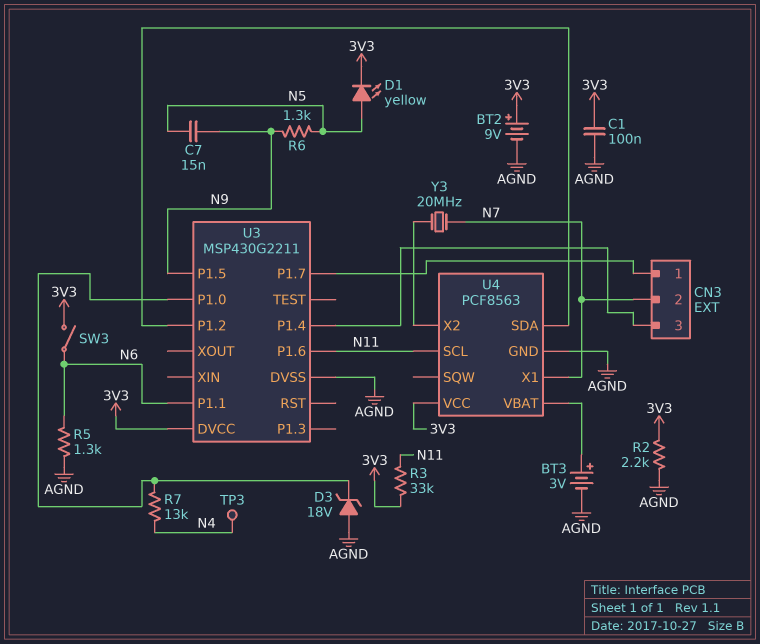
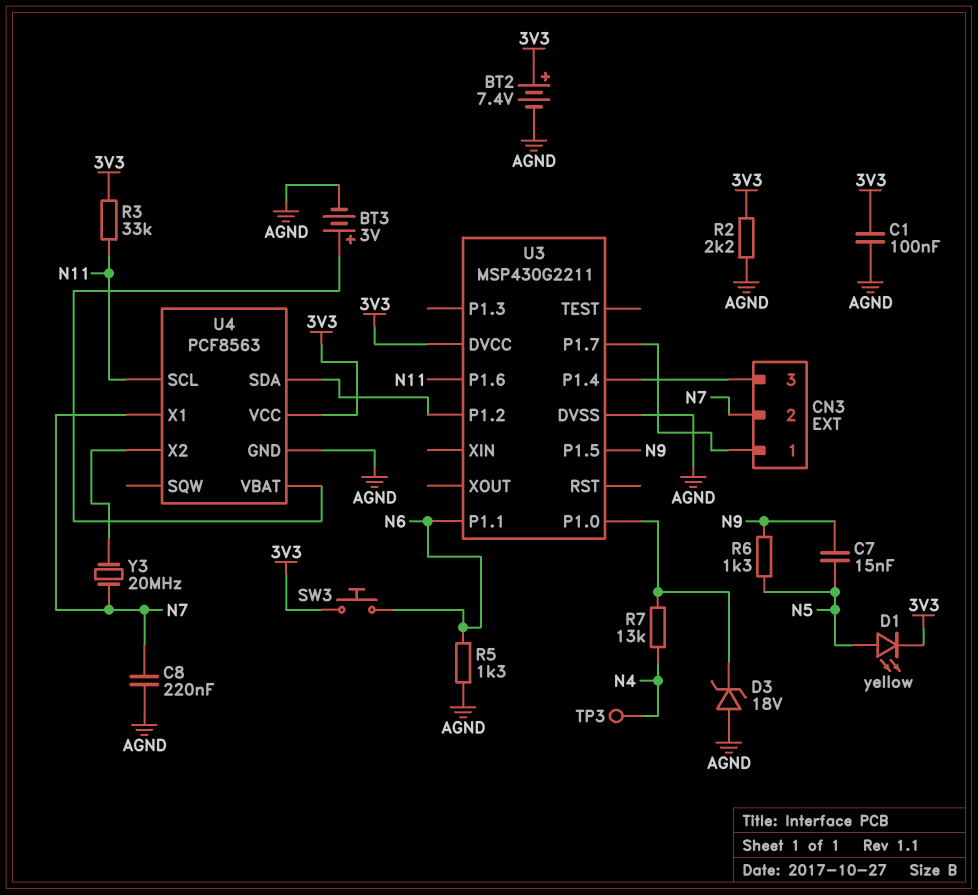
BT2: 9V (plus 3V3, minus AGND) -> 7.4V (plus 3V3, minus AGND)
C8: none -> 220nF (AGND, N7)
SW3: switch (3V3, N6) -> button (3V3, N6)

